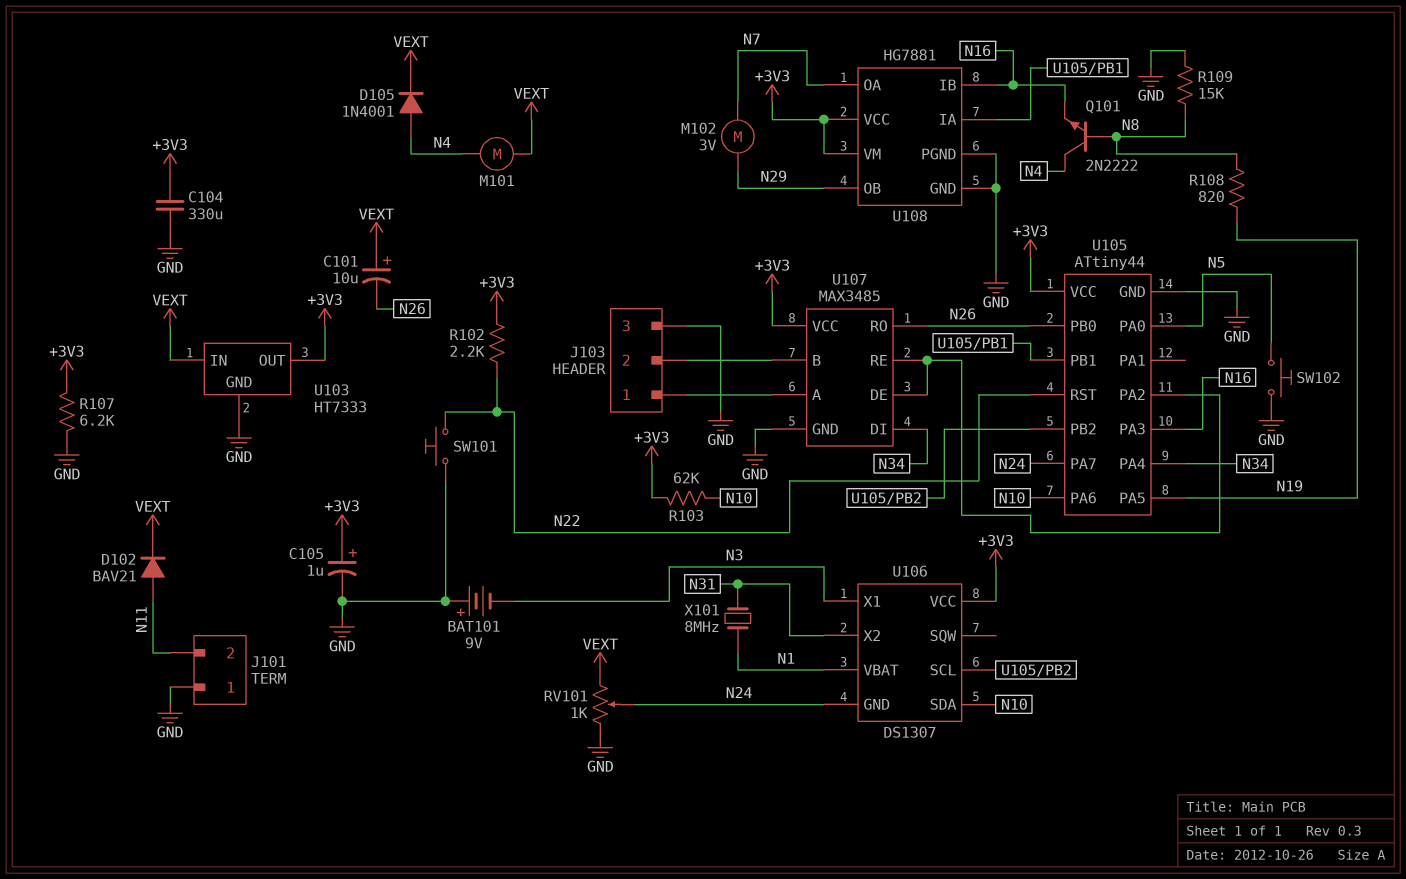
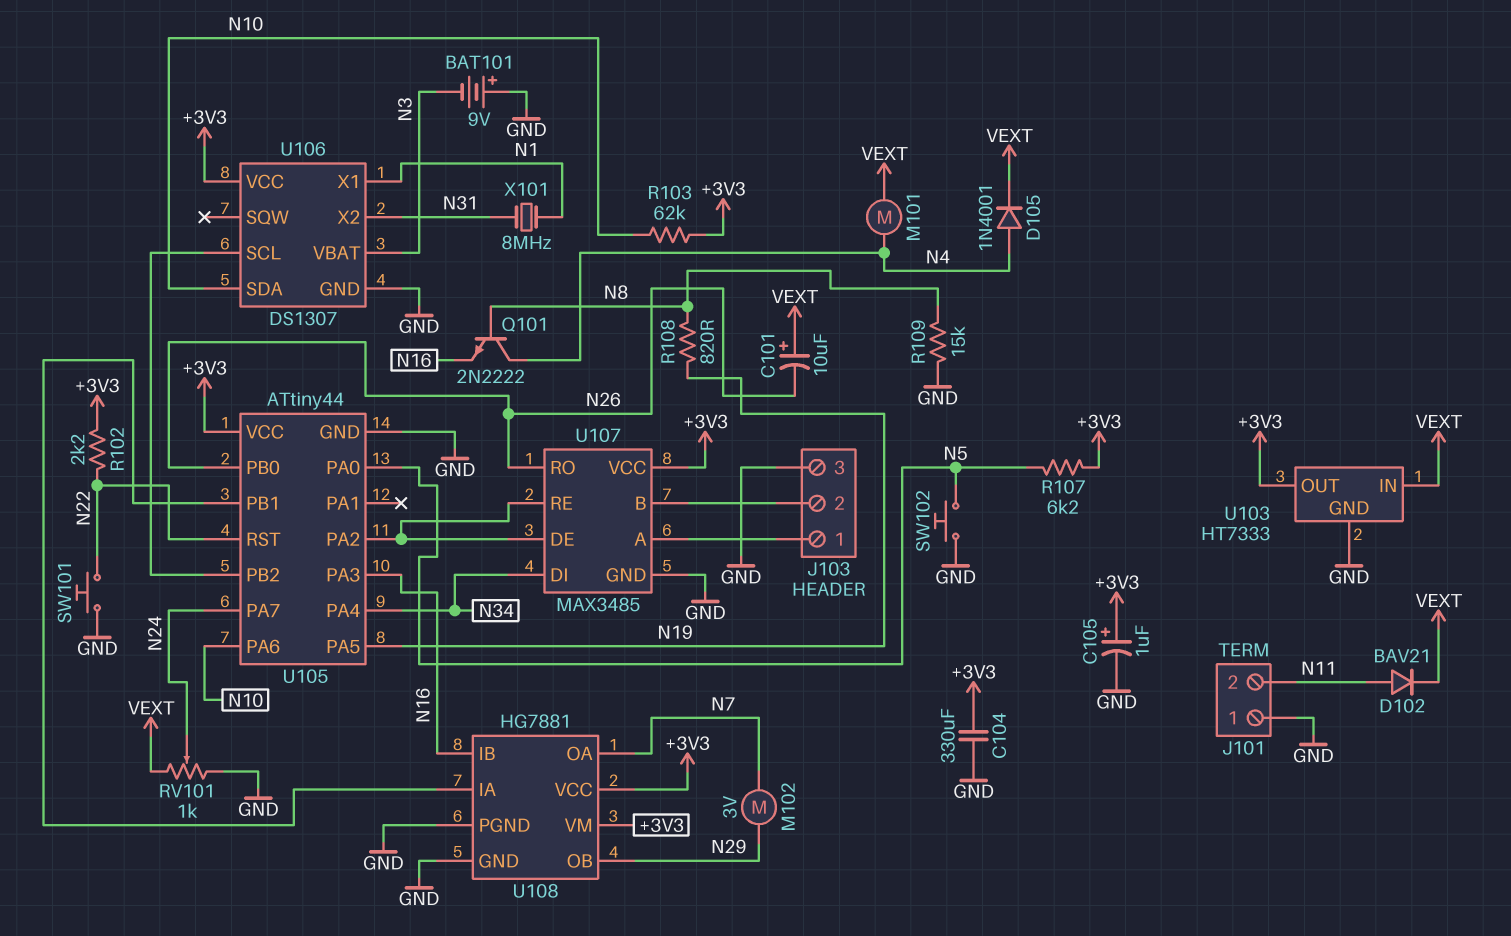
R107: 6.2k (+3V3, GND) -> 6.2k (+3V3, N5)
U106 pin GND: N24 -> GND
U106 pin VBAT: N1 -> N3
U106 pin X1: N3 -> N1

